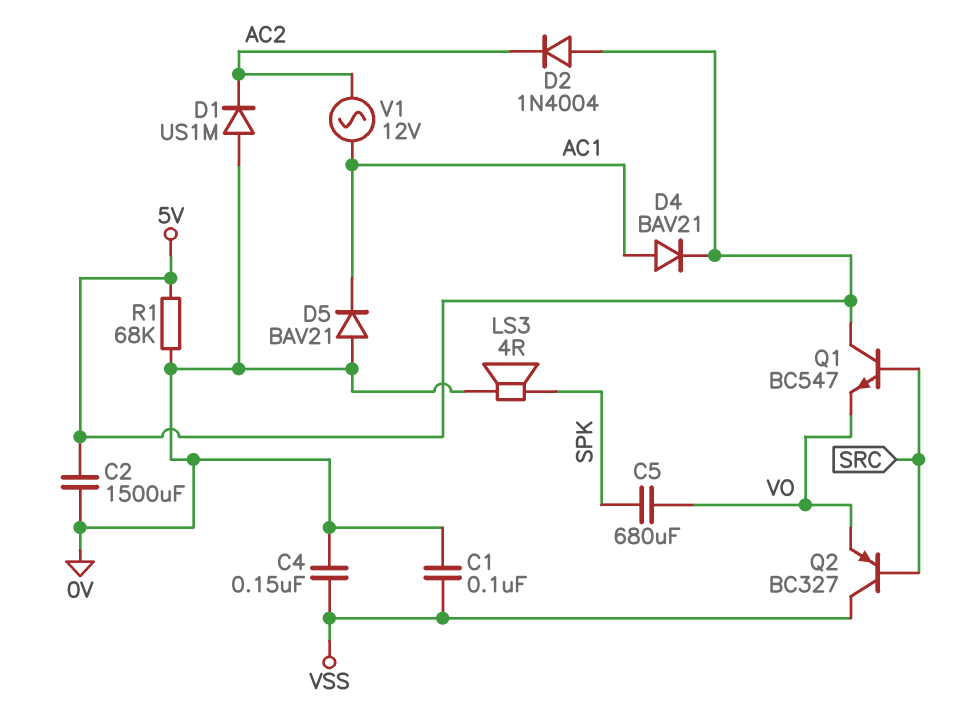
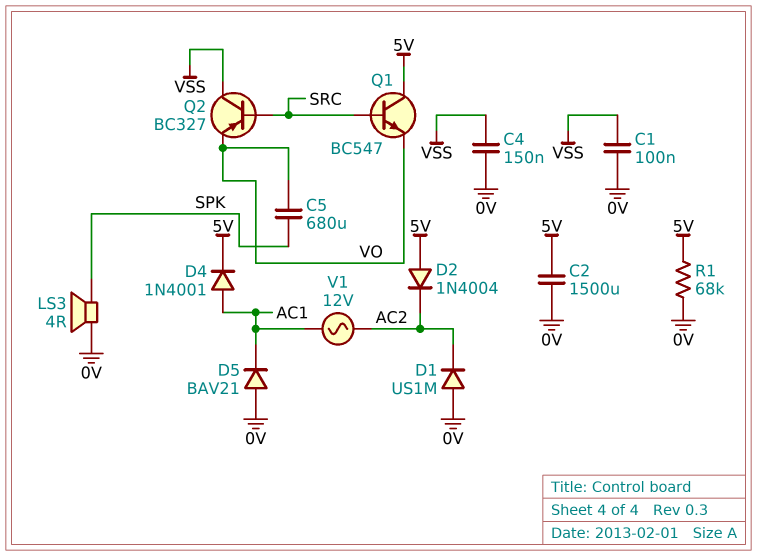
D4: diode BAV21 (A AC1, K 5V) -> diode 1N4001 (A AC1, K 5V)

